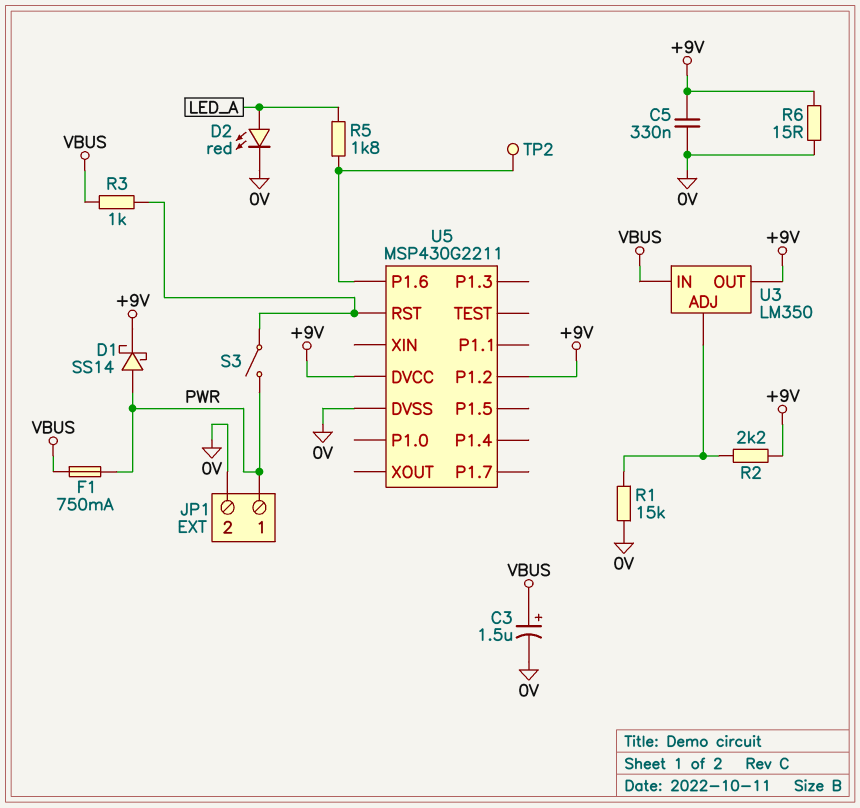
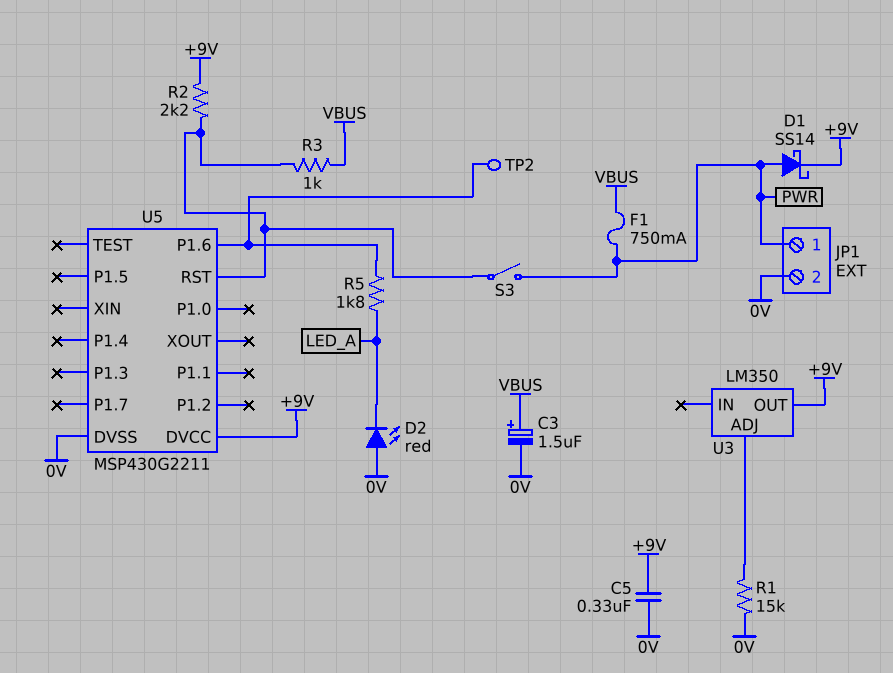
D2: LED red (A LED_A, K 0V) -> LED red (A 0V, K LED_A)
R2: 2.2k (+9V, U3/ADJ) -> 2.2k (+9V, U5/RST)
R6: 15 (+9V, 0V) -> none
U3 pin IN: VBUS -> none
U5 pin P1.2: +9V -> none

